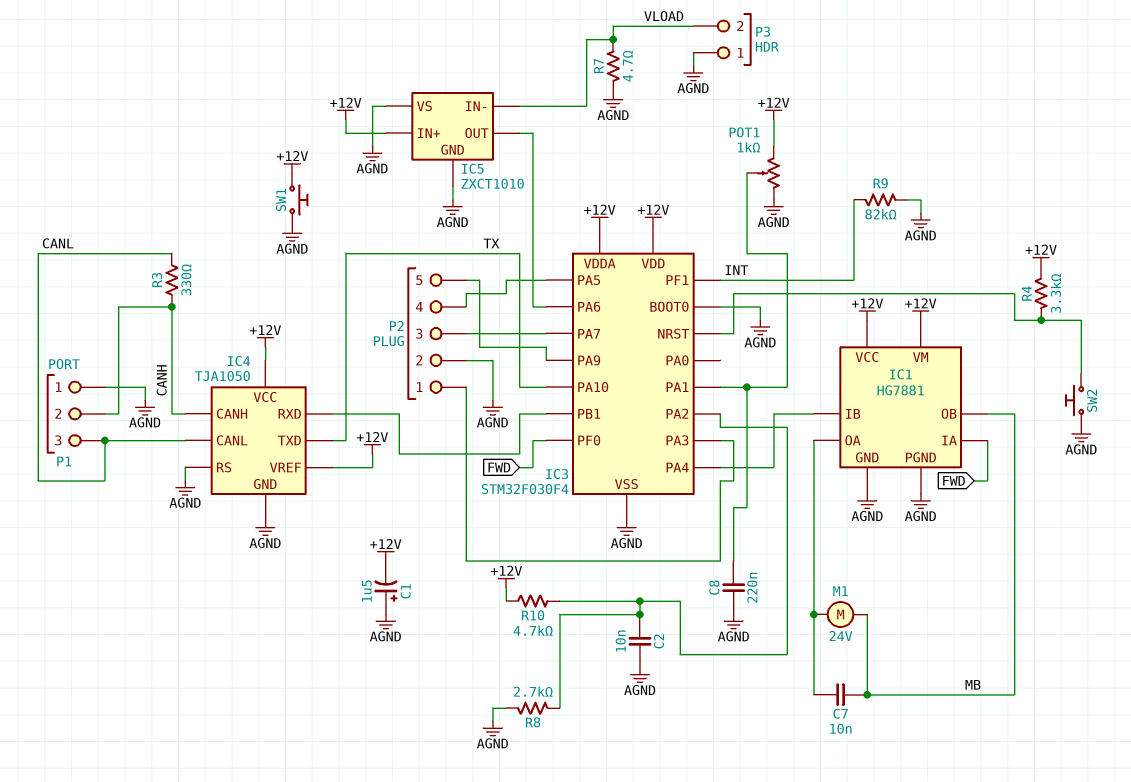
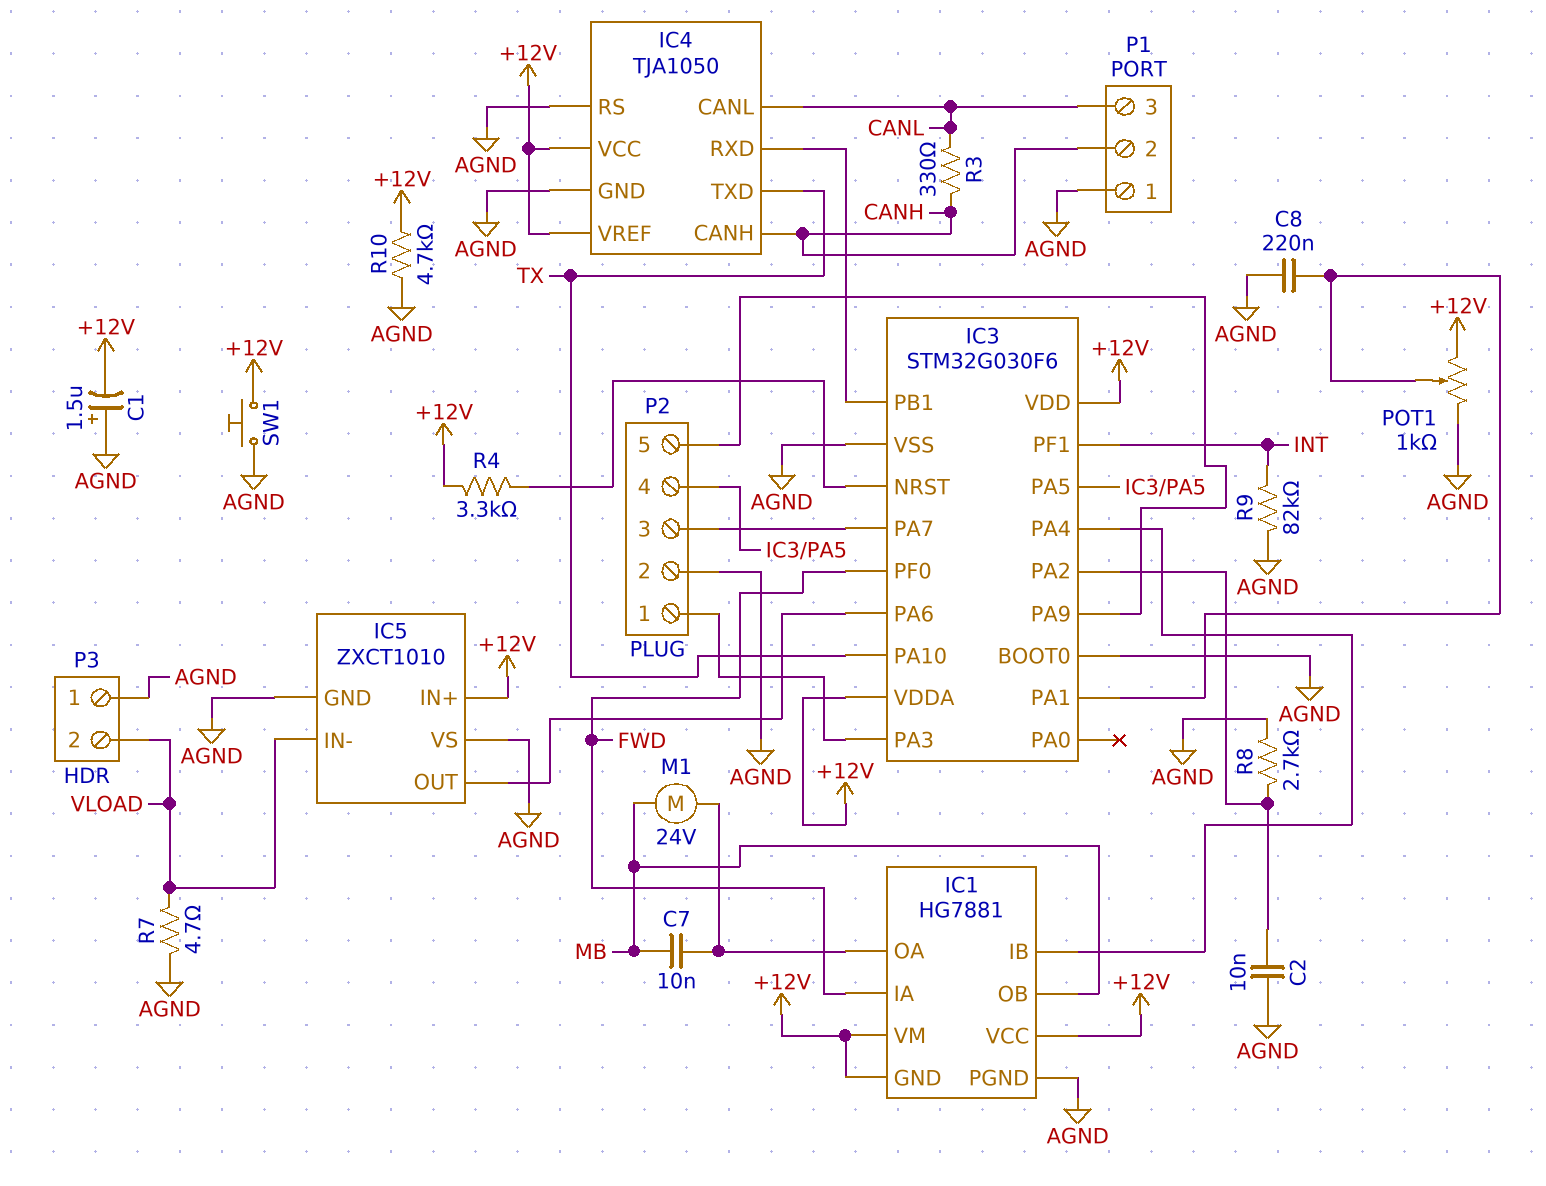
IC1 pin GND: AGND -> +12V
IC3: STM32F030F4 -> STM32G030F6
R10: 4.7k (+12V, IC3/PA2) -> 4.7k (+12V, AGND)
SW2: button (AGND, IC3/NRST) -> none

